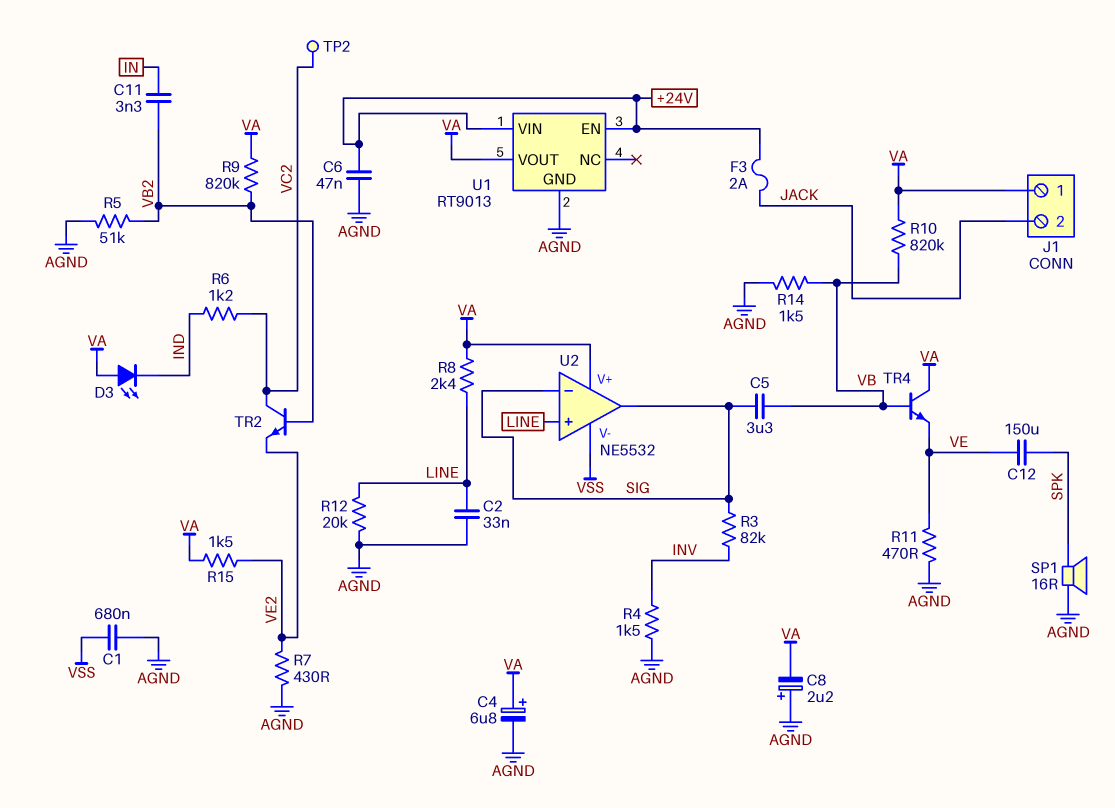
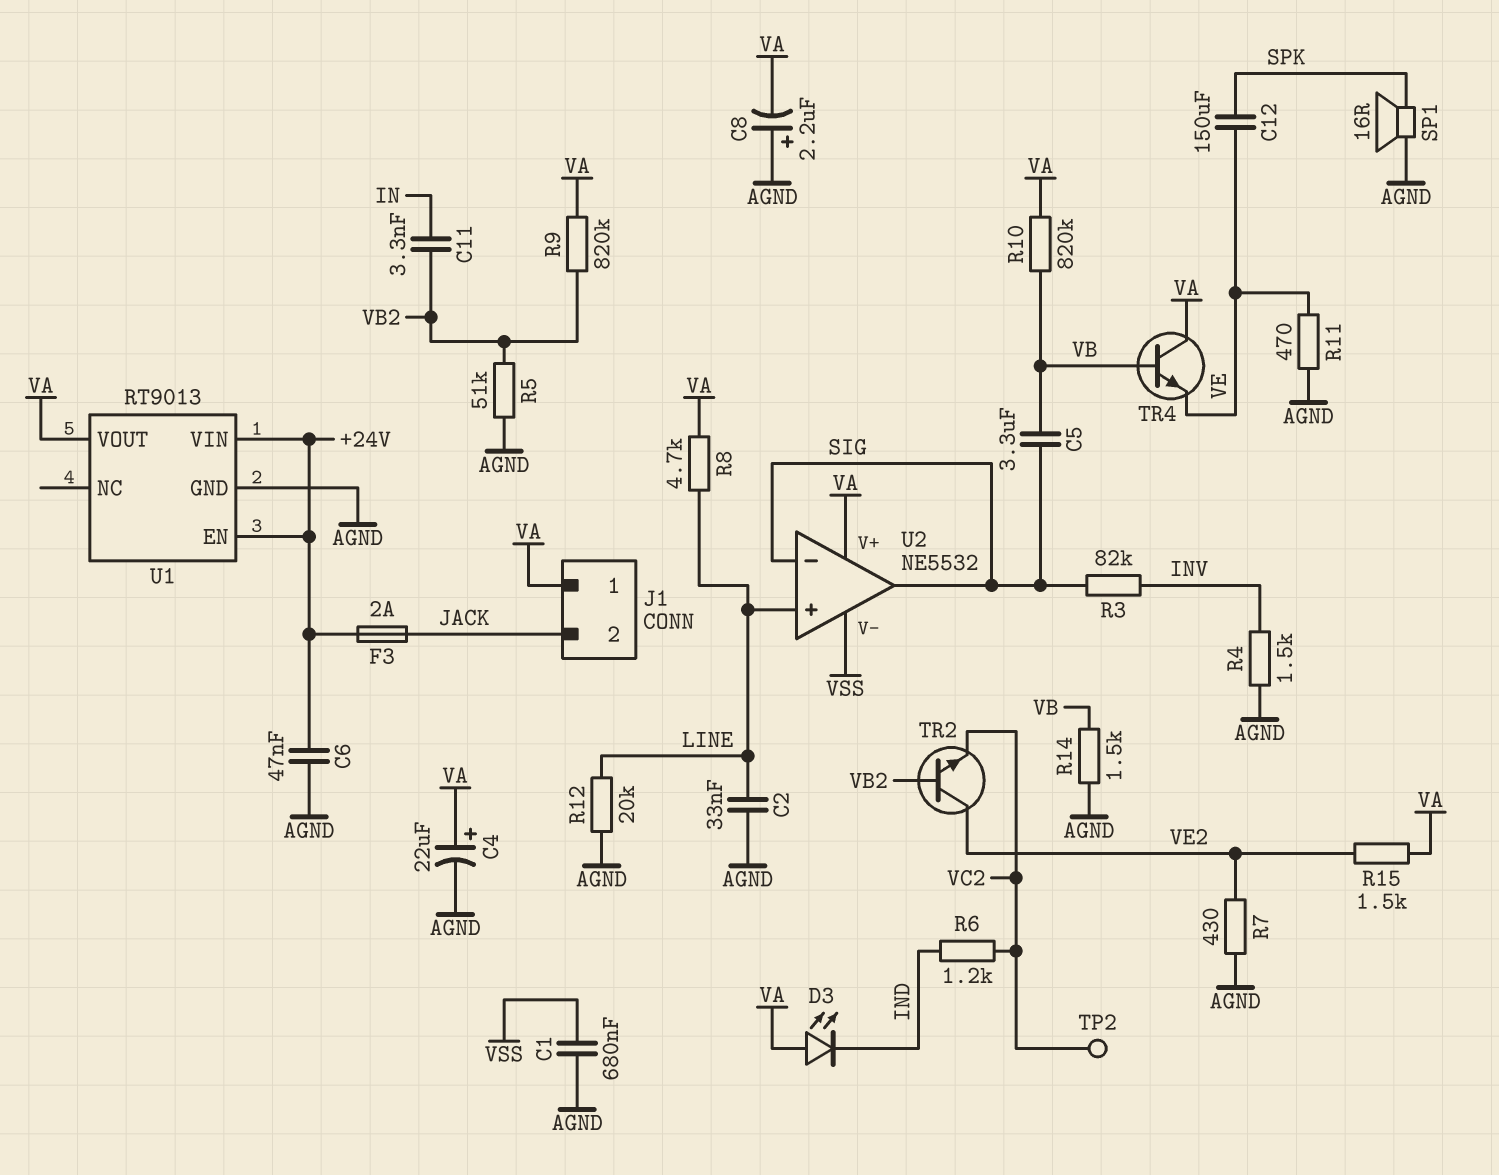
C4: 6.8uF (plus VA, minus AGND) -> 22uF (plus VA, minus AGND)
R8: 2.4k (LINE, VA) -> 4.7k (LINE, VA)
TR2: NPN (B VB2, C VC2, E VE2) -> NPN (B VB2, C VE2, E VC2)

